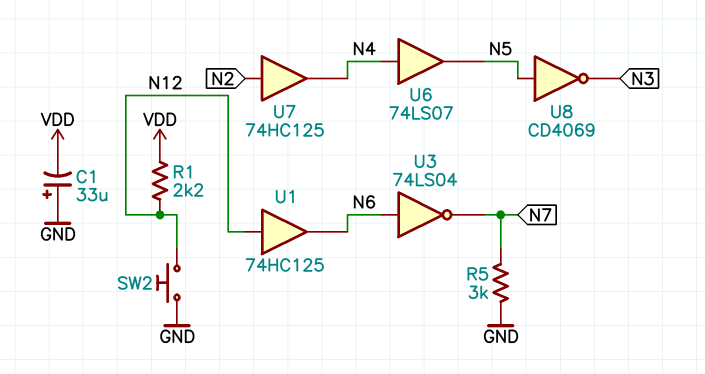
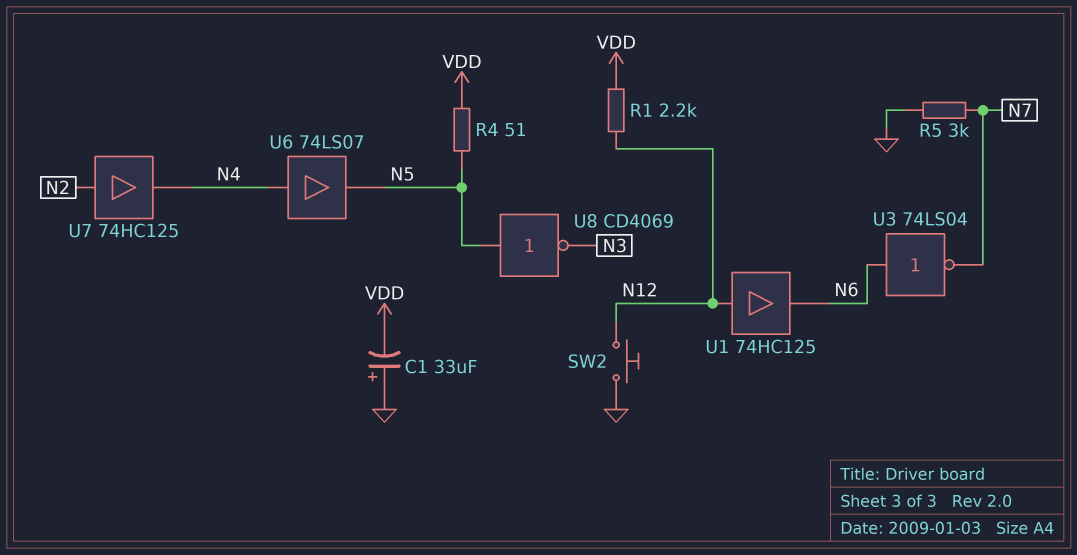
R4: none -> 51 (N5, VDD)

